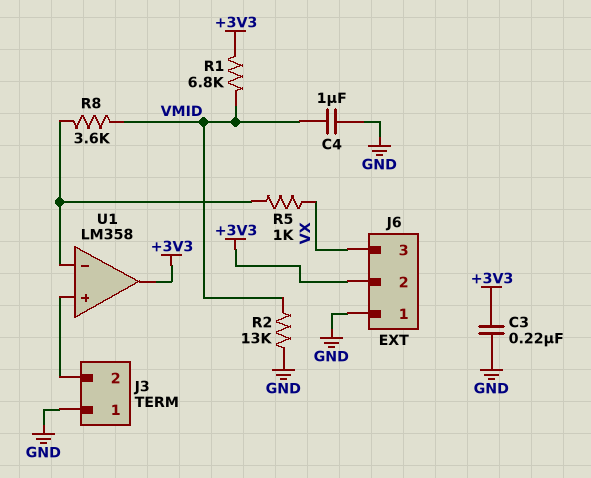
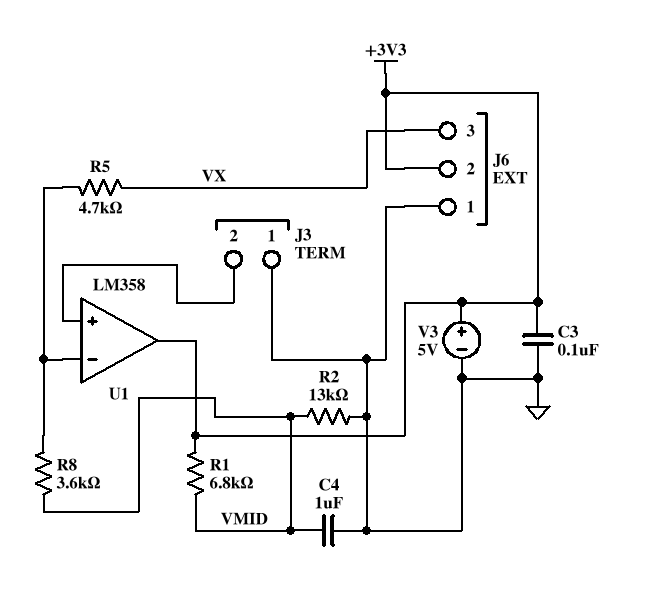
C3: 220nF (+3V3, GND) -> 100nF (+3V3, GND)
R5: 1k (U1/in-, VX) -> 4.7k (U1/in-, VX)
V3: none -> 5V (plus +3V3, minus GND)

